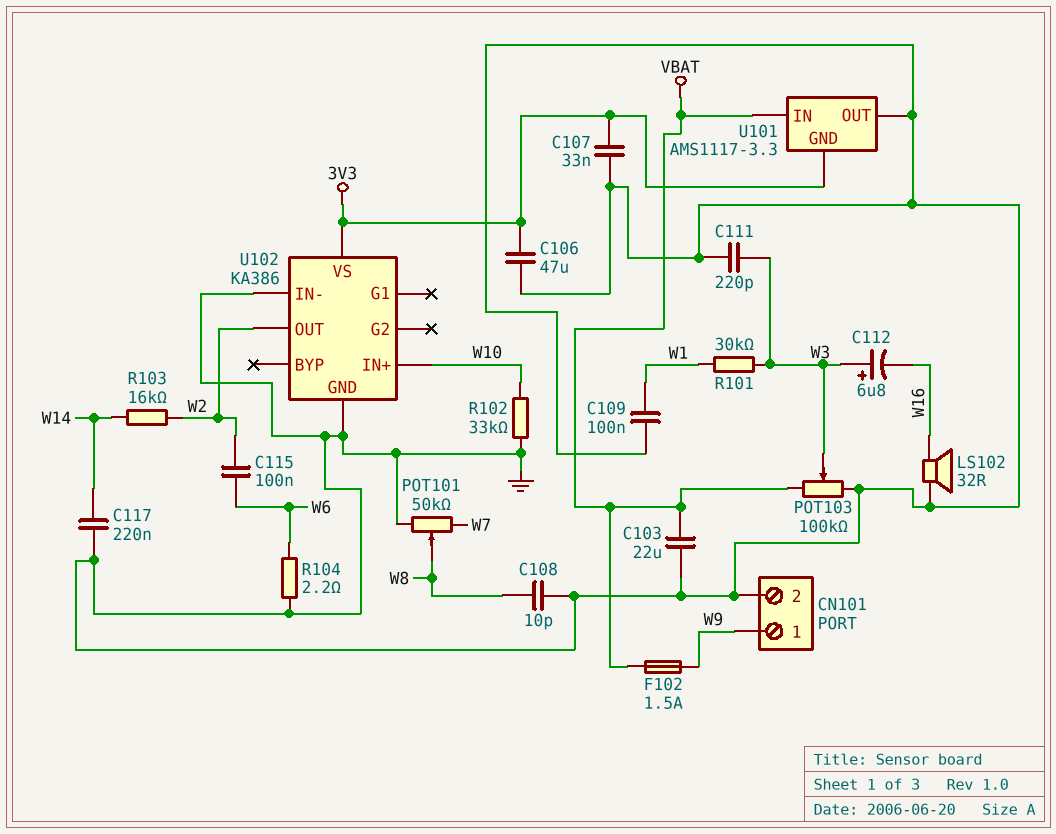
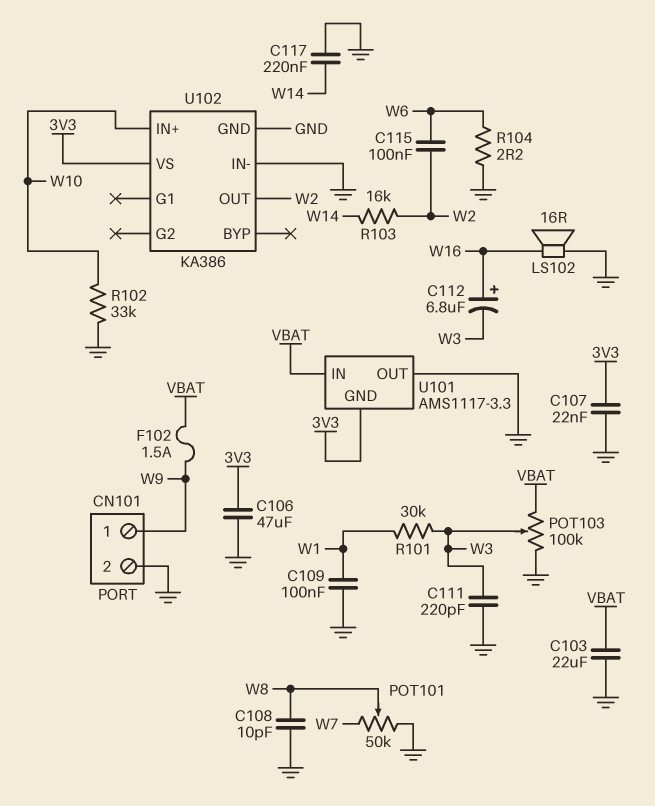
C107: 33nF (3V3, GND) -> 22nF (3V3, GND)
C112: 6.8uF (plus W3, minus W16) -> 6.8uF (plus W16, minus W3)
LS102: speaker 32R (GND, W16) -> speaker 16R (GND, W16)

